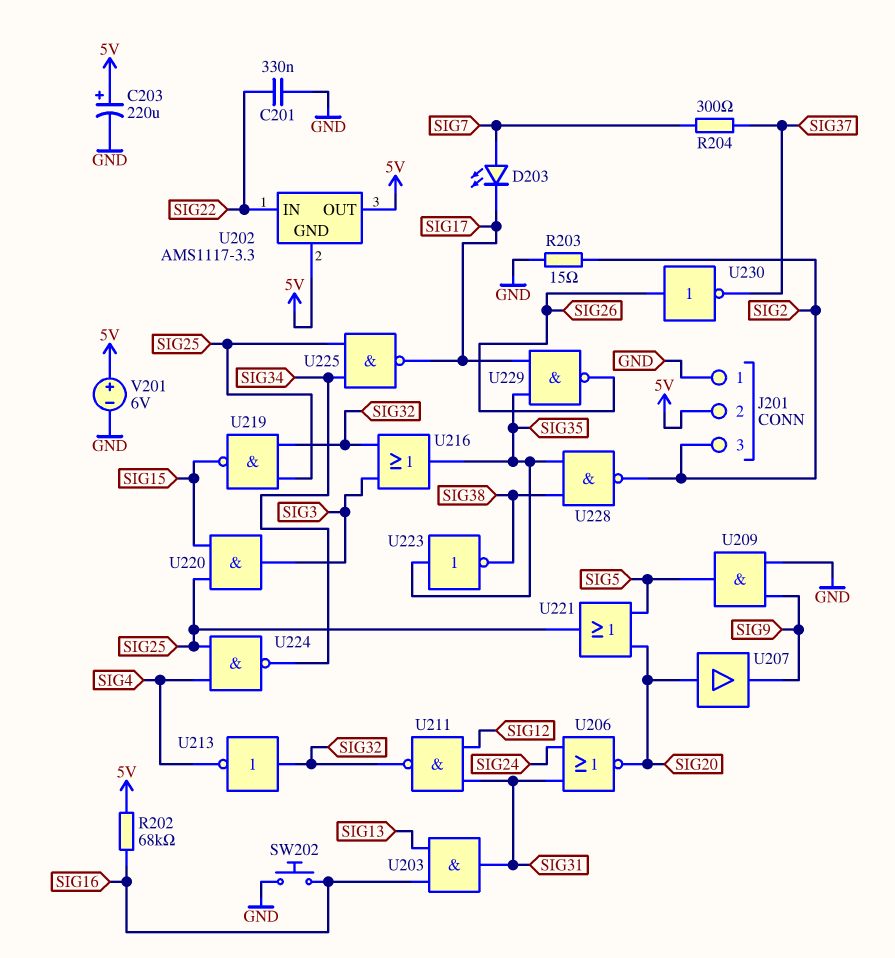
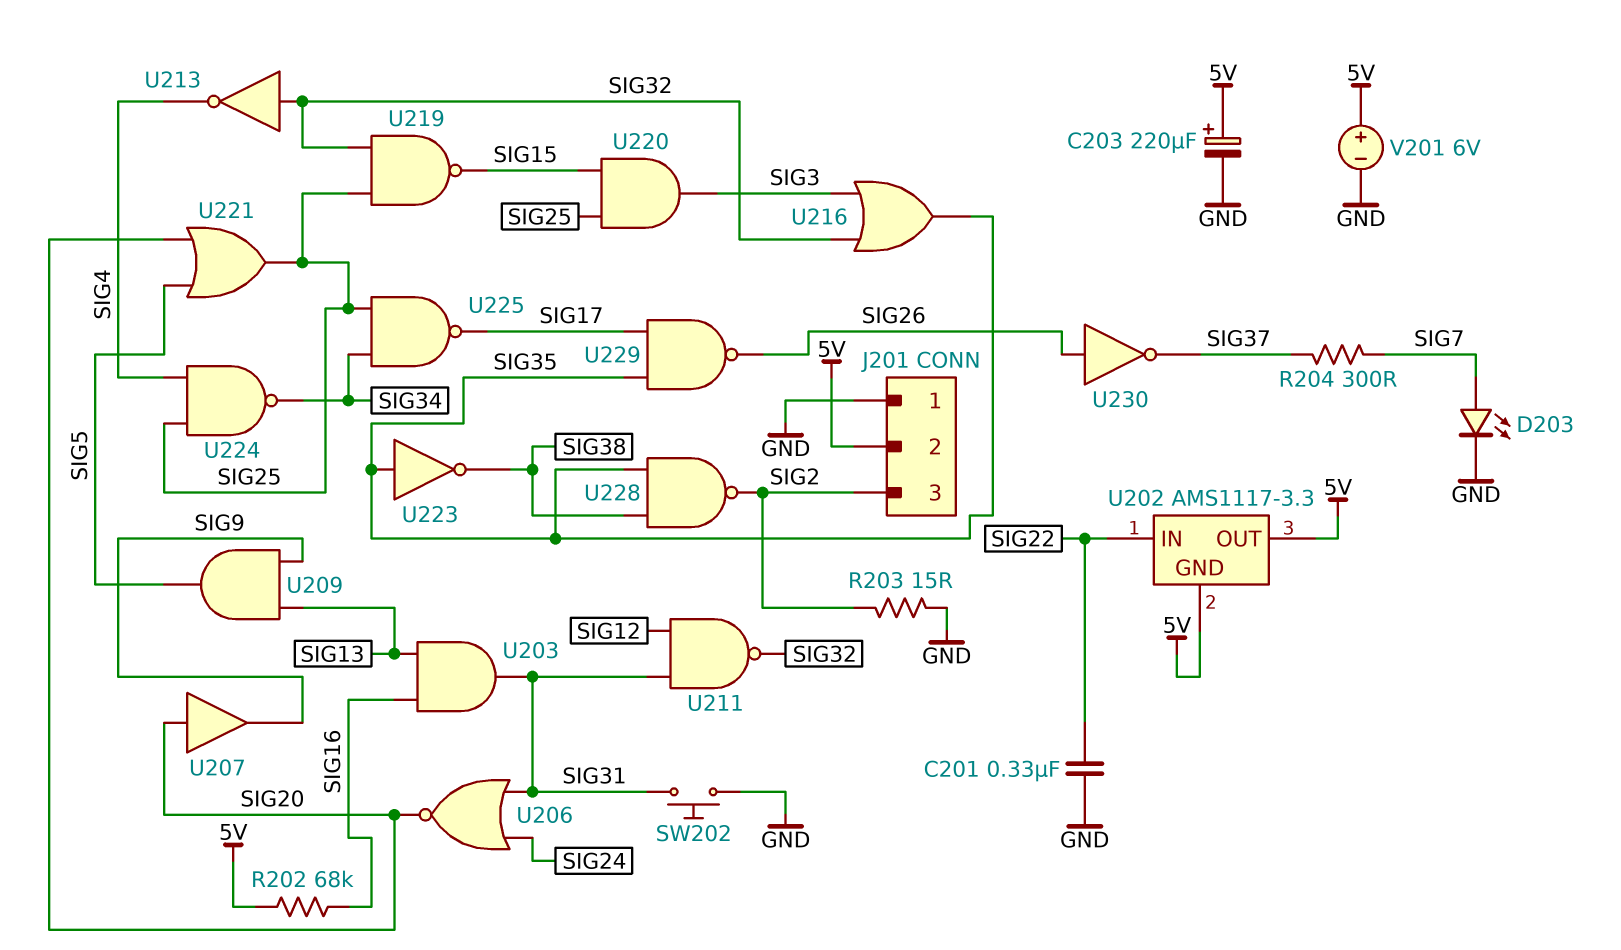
D203: LED (A SIG7, K SIG17) -> LED (A SIG7, K GND)
SW202: button (GND, SIG16) -> button (GND, SIG31)
U209: AND (in GND, in SIG9, out SIG5) -> AND (in SIG9, in SIG13, out SIG5)

